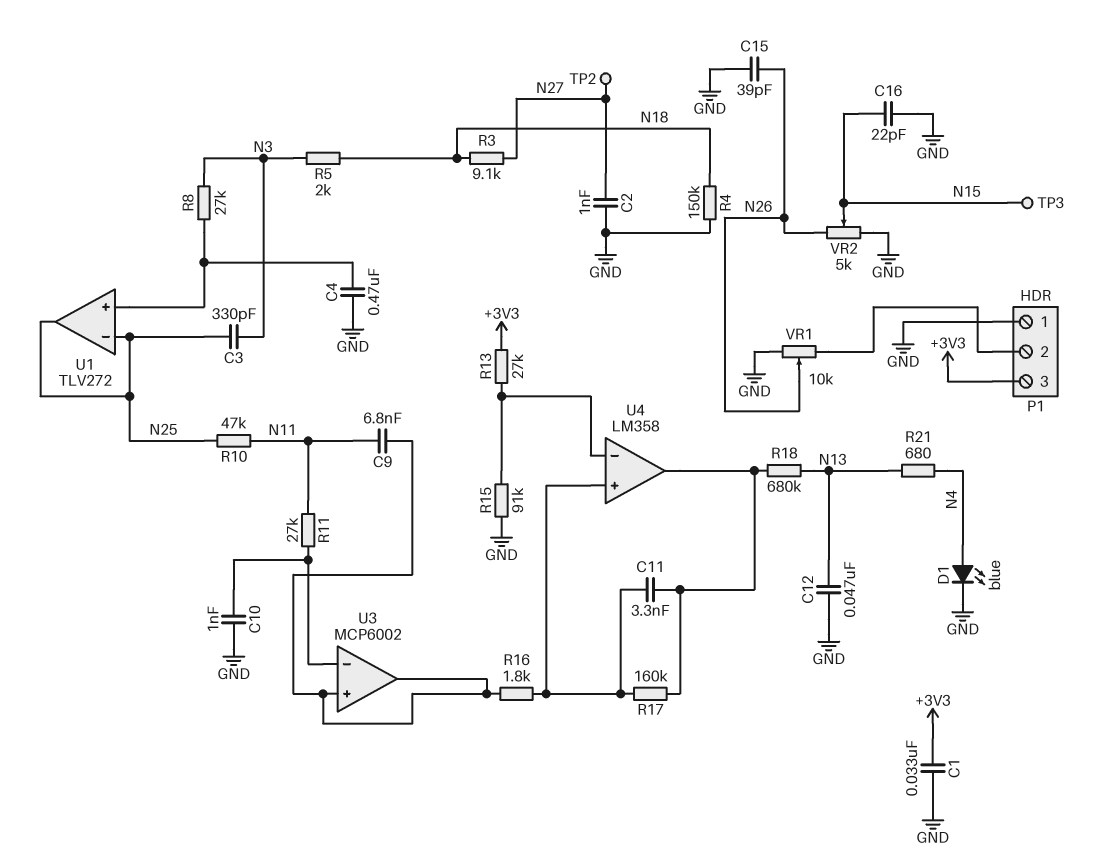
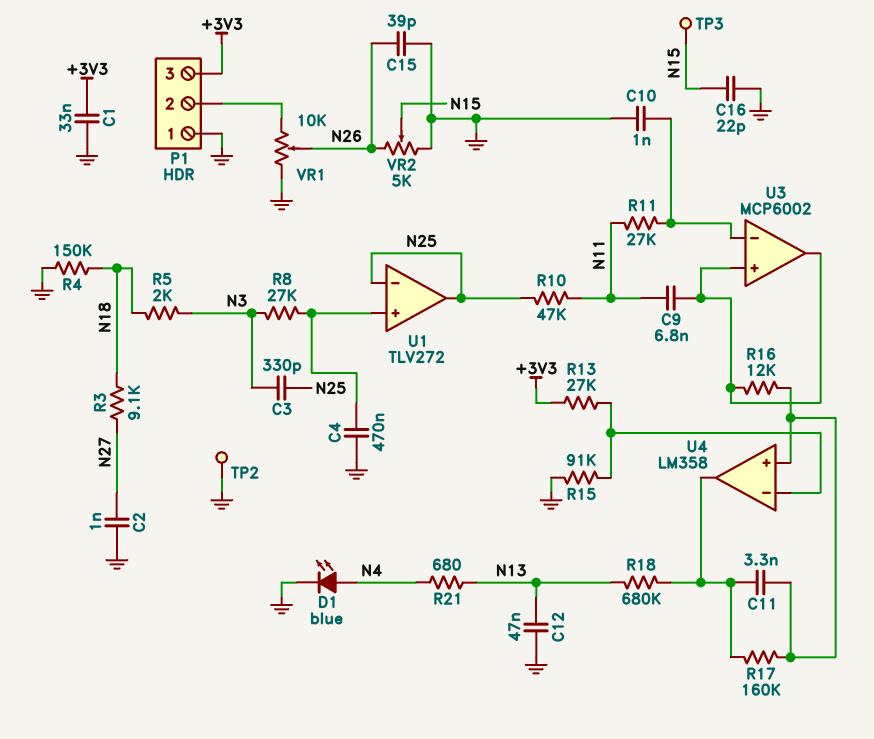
R16: 1.8k (U3/in+, U4/in+) -> 12k (U3/in+, U4/in+)
TP2: test point (N27) -> test point (GND)

